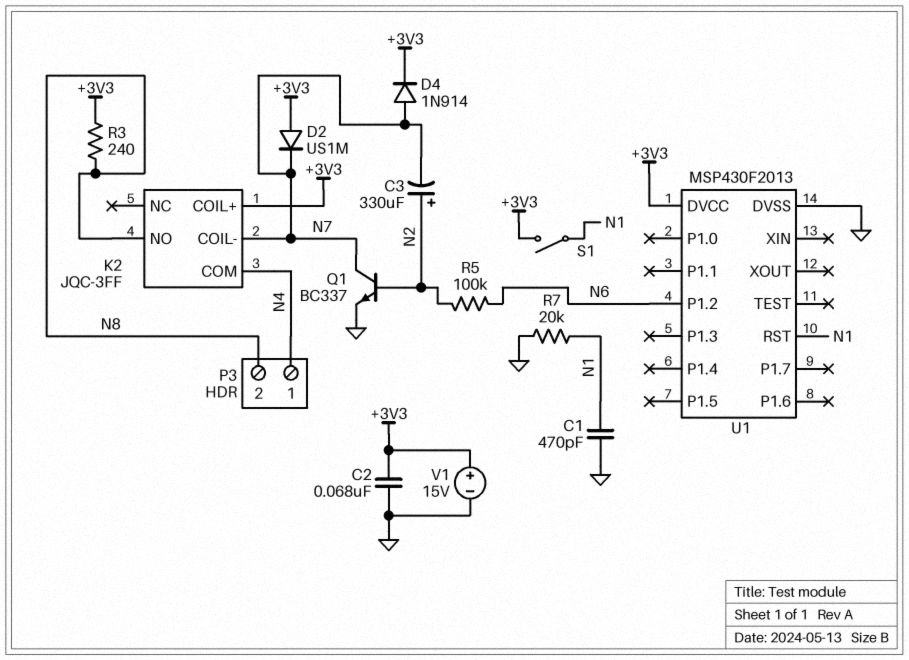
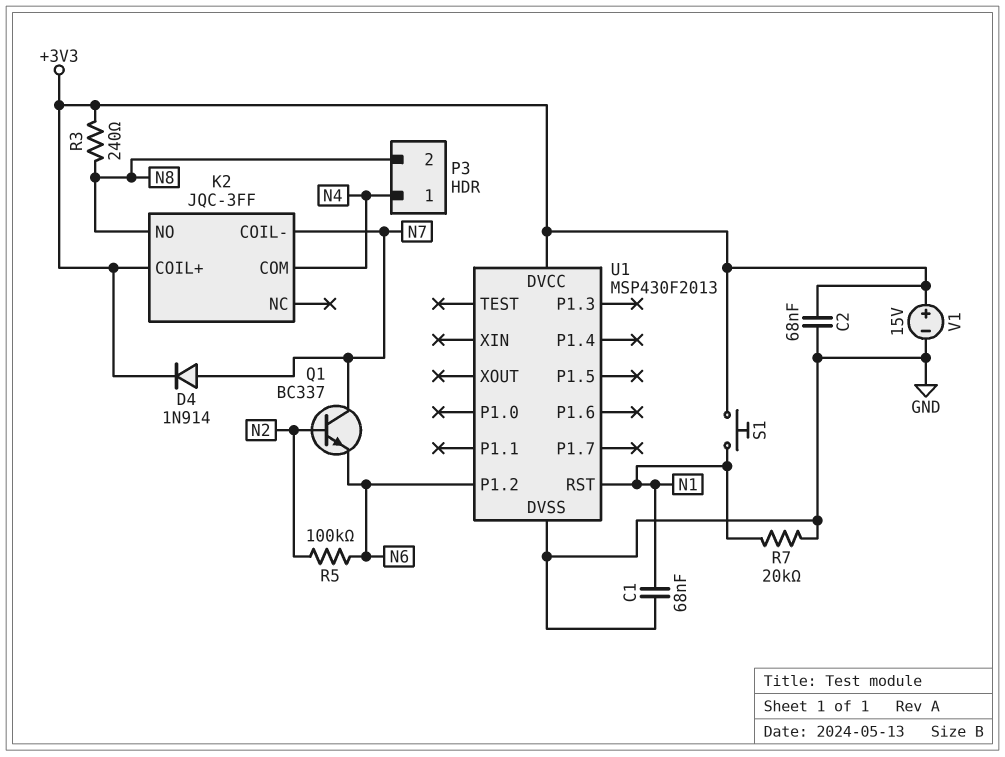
C1: 470pF (GND, N1) -> 68nF (GND, N1)
C3: 330uF (plus N2, minus N7) -> none
D2: diode US1M (A +3V3, K N7) -> none
Q1: NPN BC337 (B N2, C N7, E GND) -> NPN BC337 (B N2, C N7, E N6)
S1: switch (+3V3, N1) -> button (+3V3, N1)

